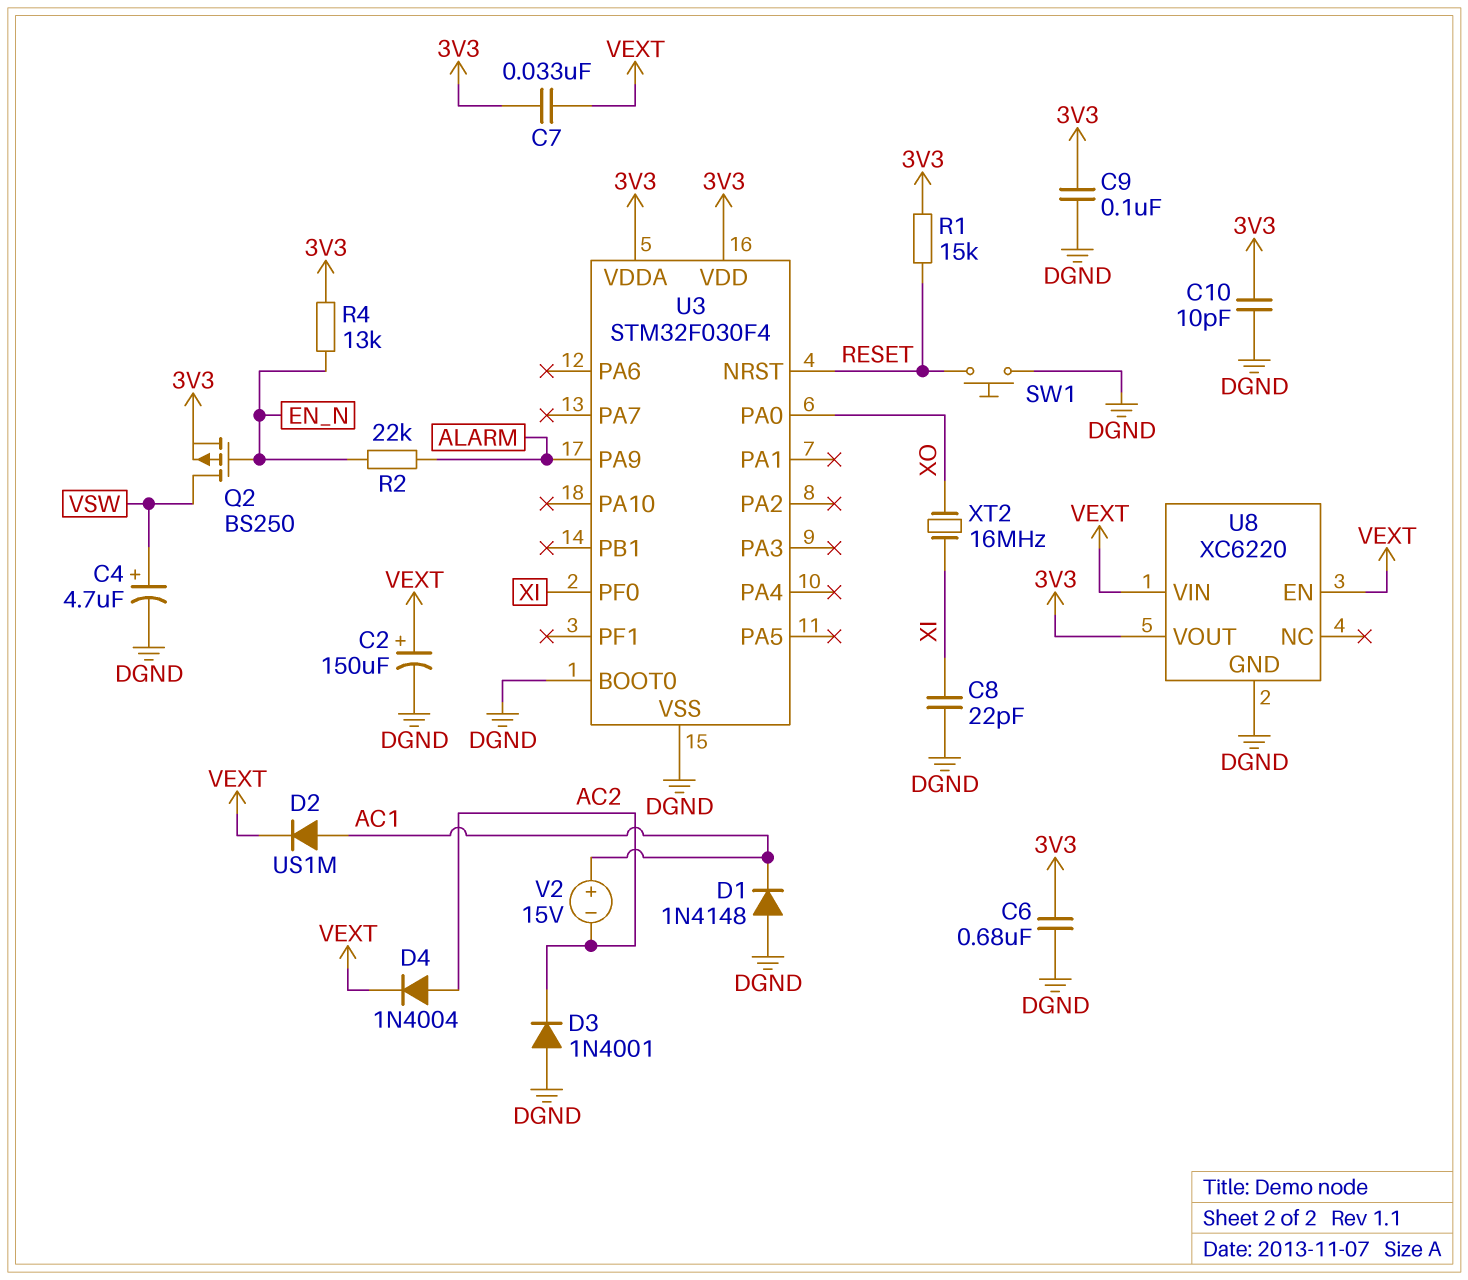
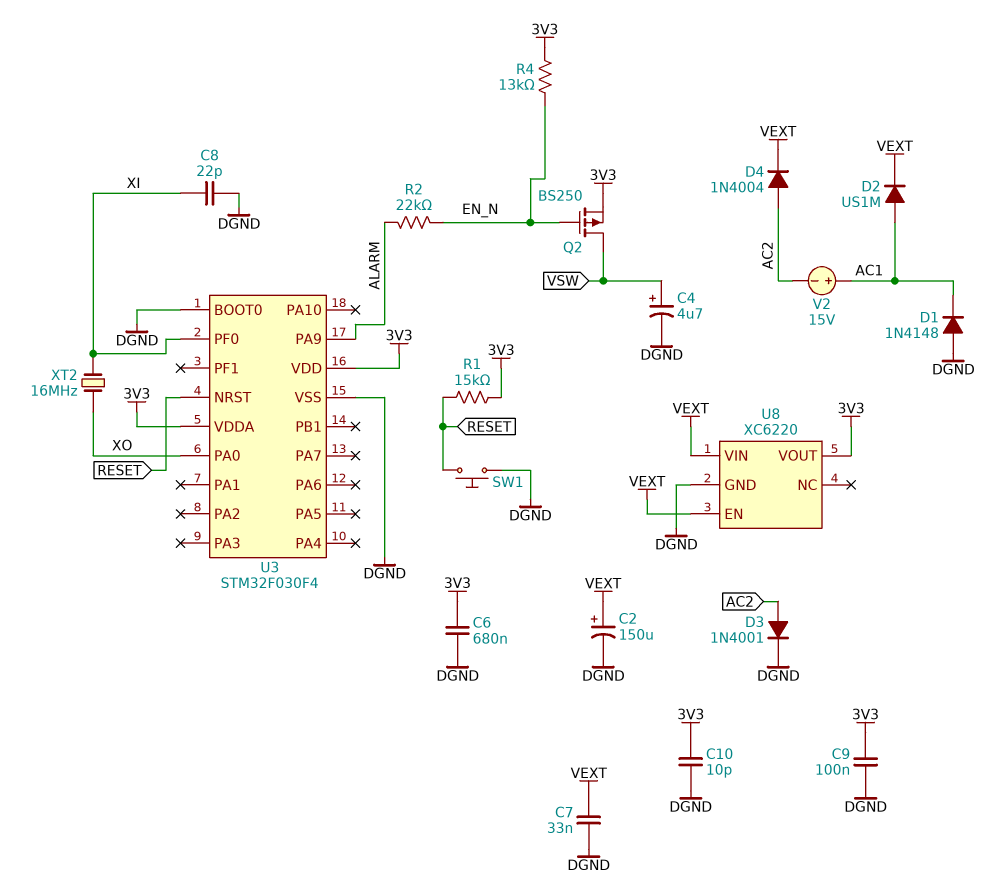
C7: 33nF (3V3, VEXT) -> 33nF (DGND, VEXT)
D3: diode 1N4001 (A DGND, K AC2) -> diode 1N4001 (A AC2, K DGND)

